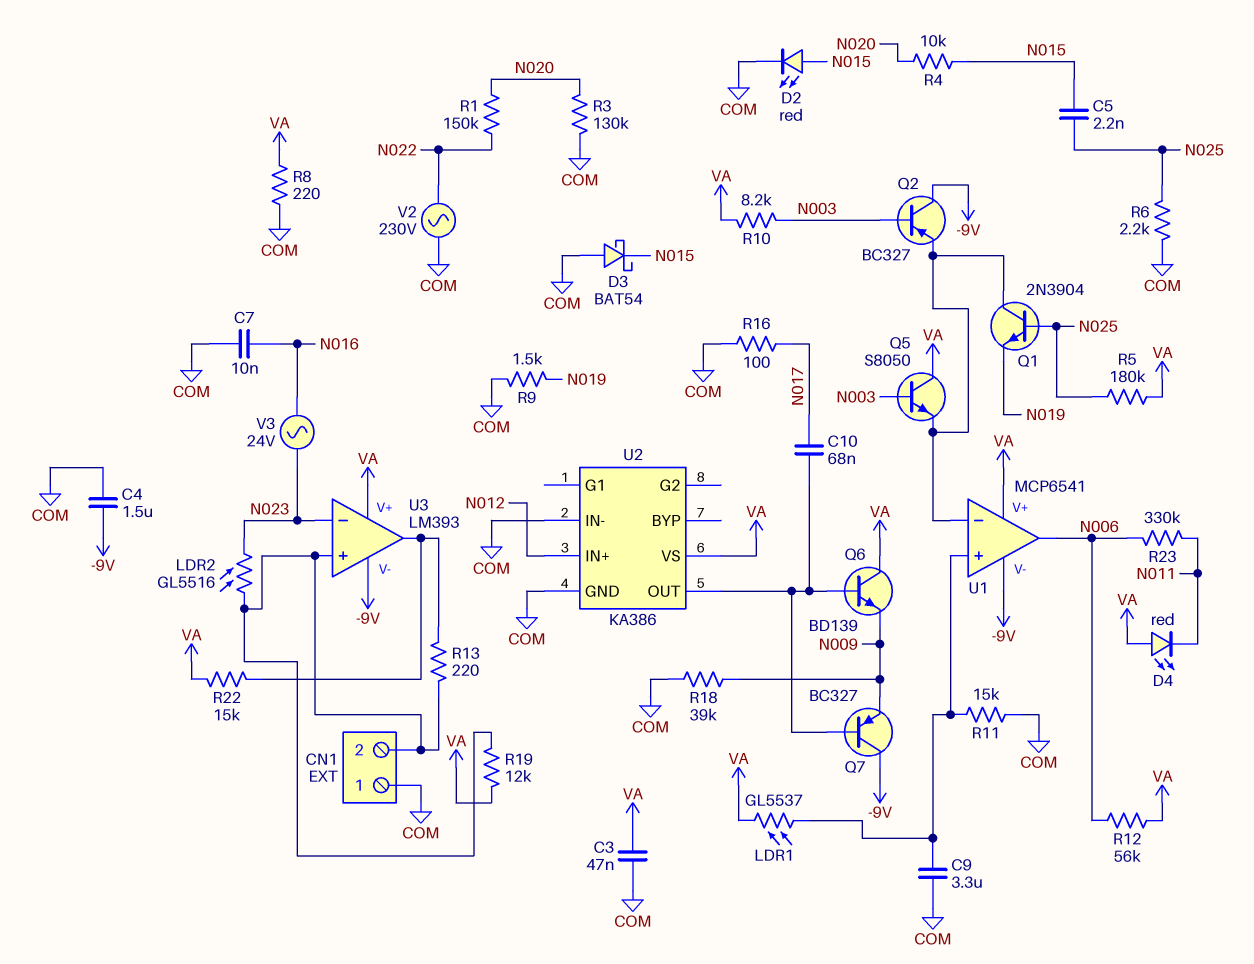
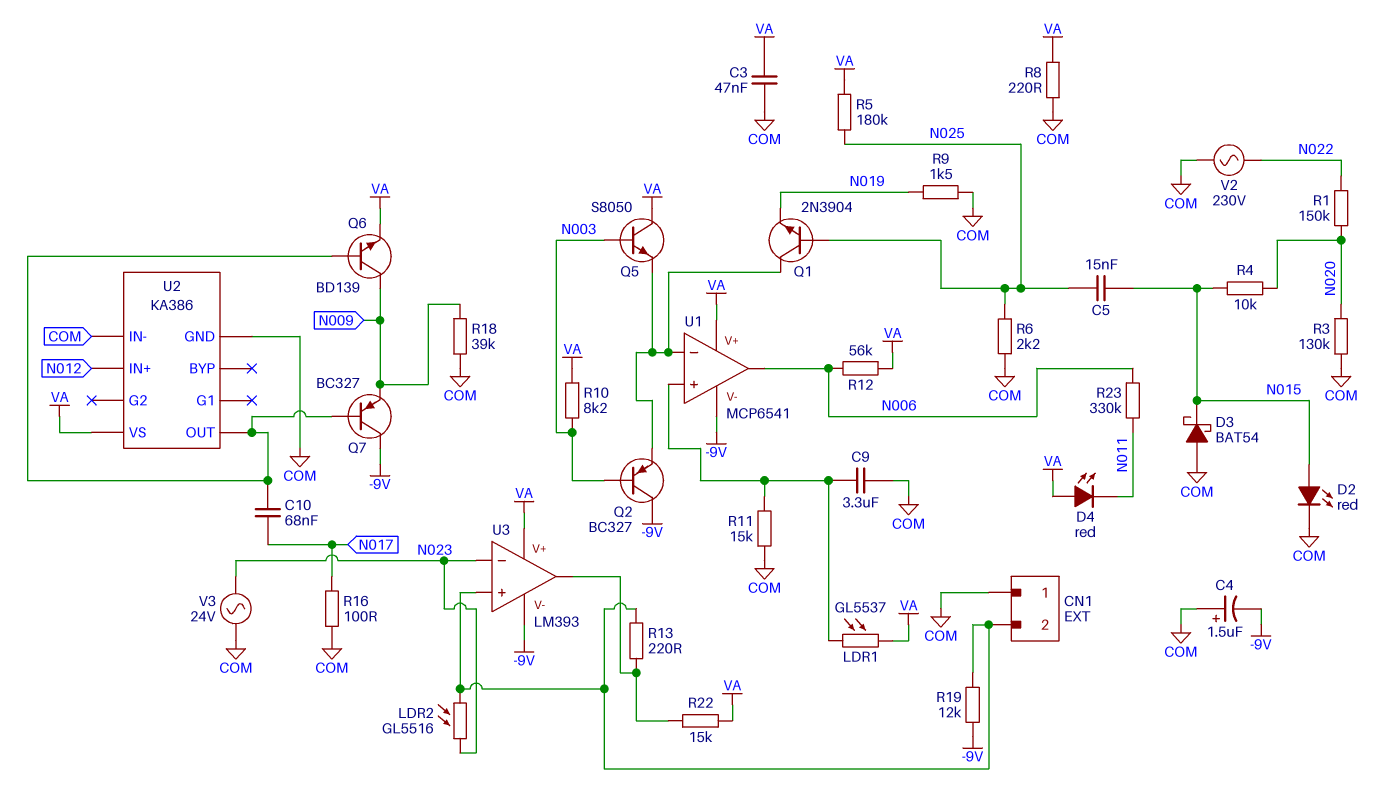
C4: 1.5uF (-9V, COM) -> 1.5uF (plus COM, minus -9V)
C5: 2.2nF (N015, N025) -> 15nF (N015, N025)
C7: 10nF (COM, N016) -> none
Q6: NPN BD139 (B U2/OUT, C VA, E N009) -> NPN BD139 (B U2/OUT, C N009, E VA)
R19: 12k (CN1/2, VA) -> 12k (-9V, CN1/2)
V3: AC 24V (N016, N023) -> AC 24V (COM, N023)

